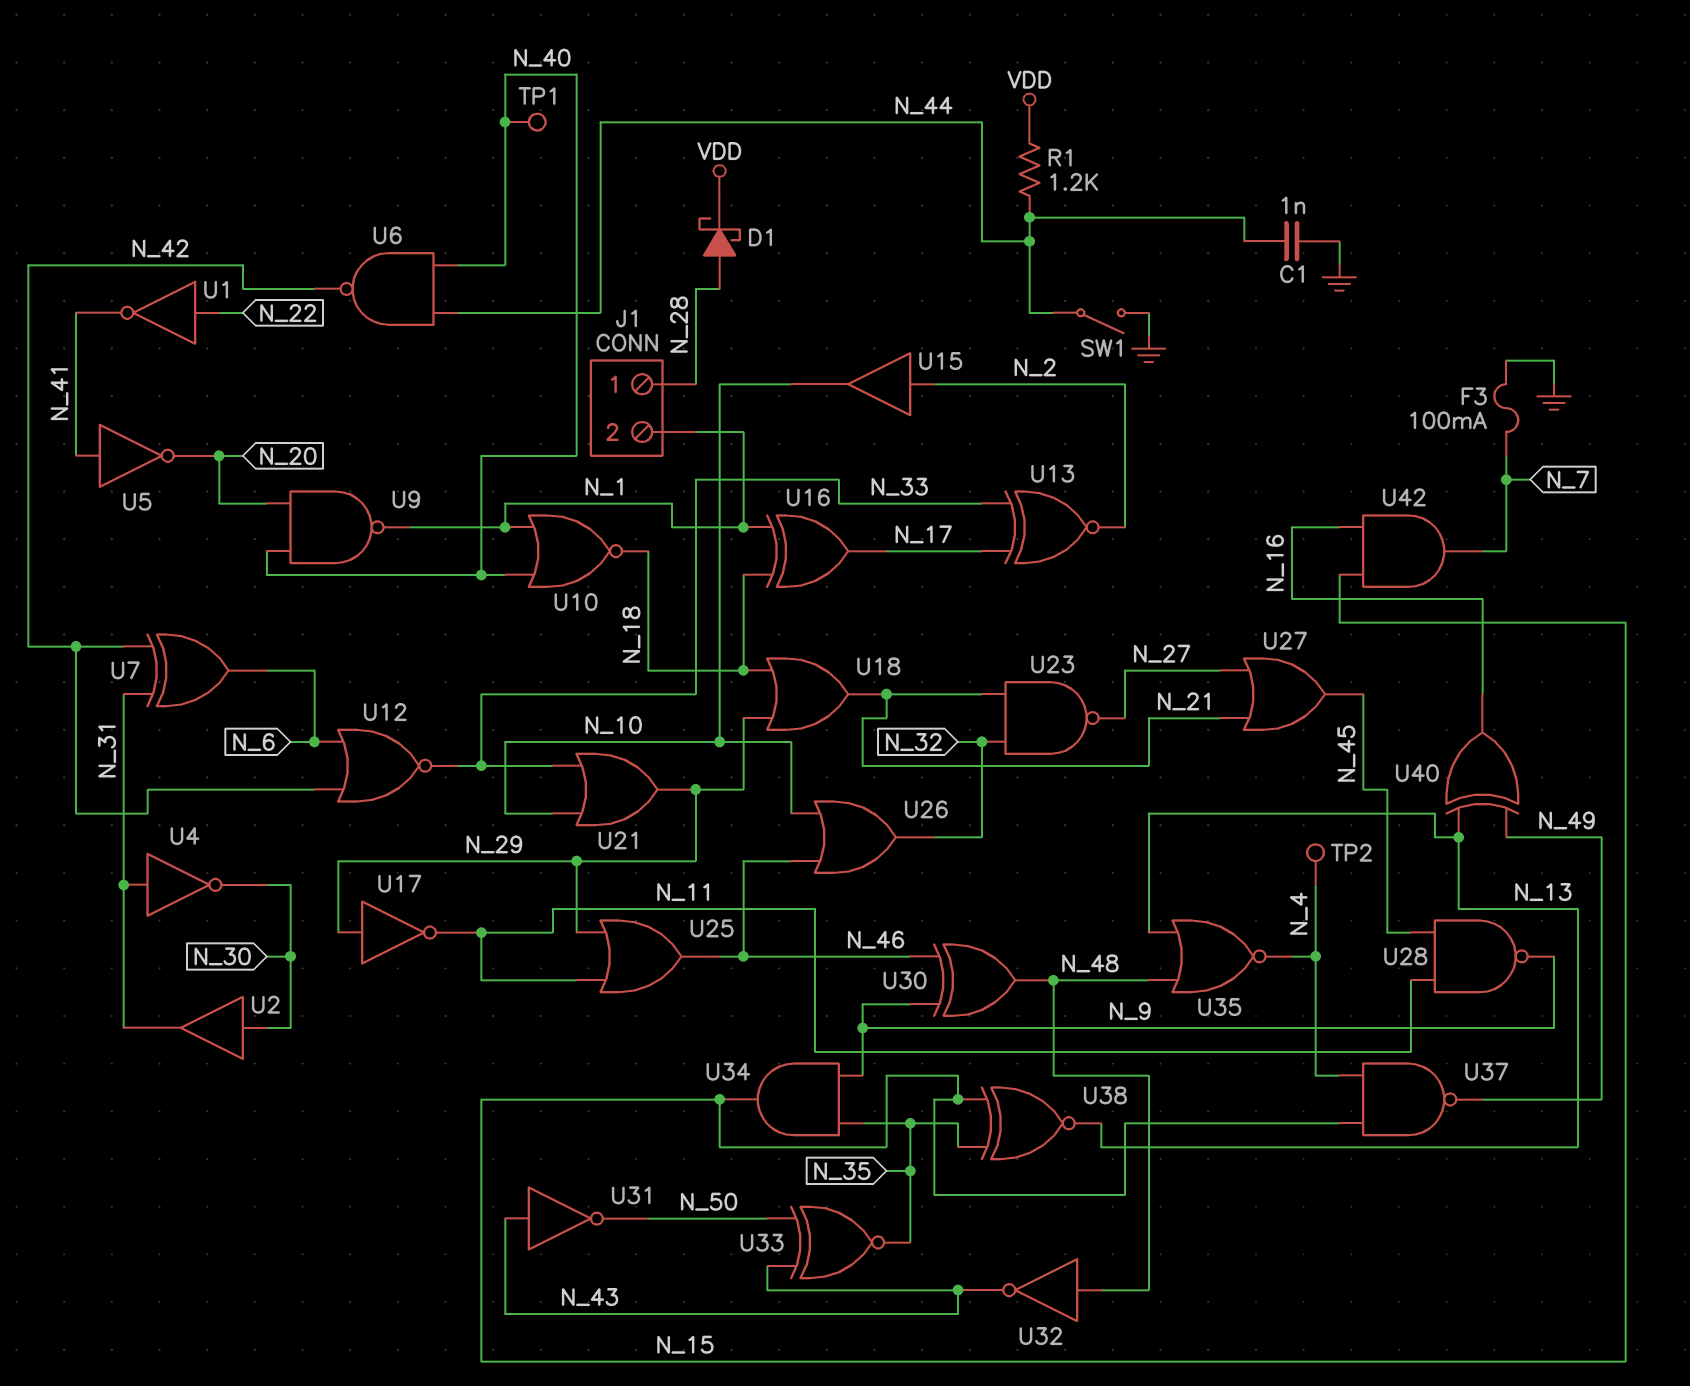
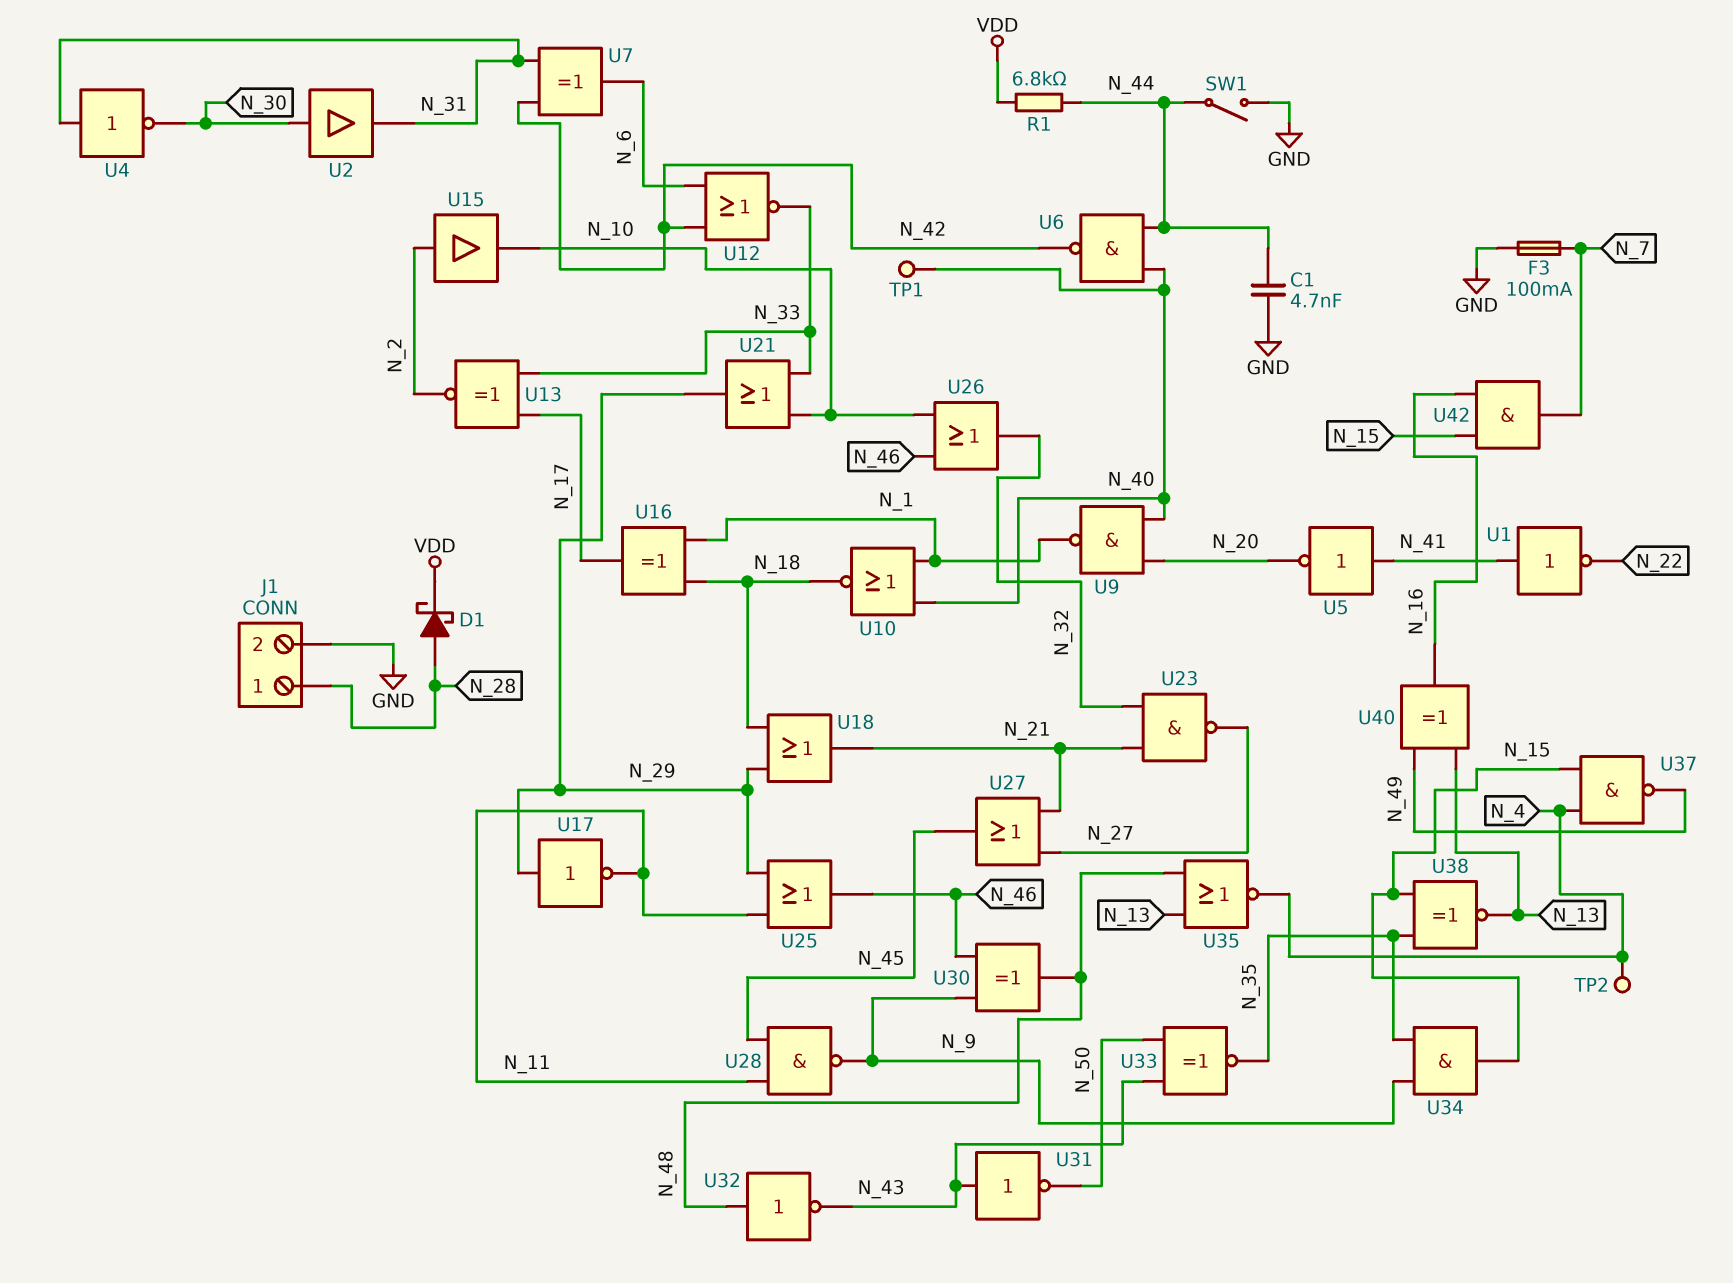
C1: 1nF (GND, N_44) -> 4.7nF (GND, N_44)
J1 pin 2: N_1 -> GND
R1: 1.2k (N_44, VDD) -> 6.8k (N_44, VDD)
U1: NOT (in N_22, out N_41) -> NOT (in N_41, out N_22)

